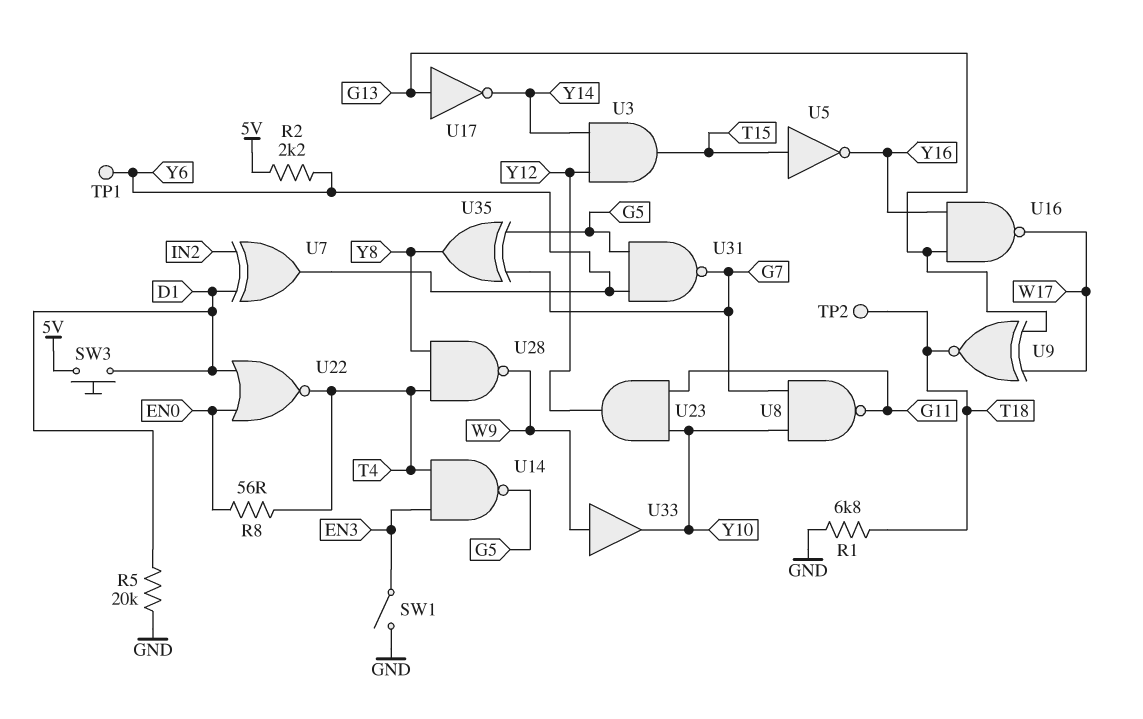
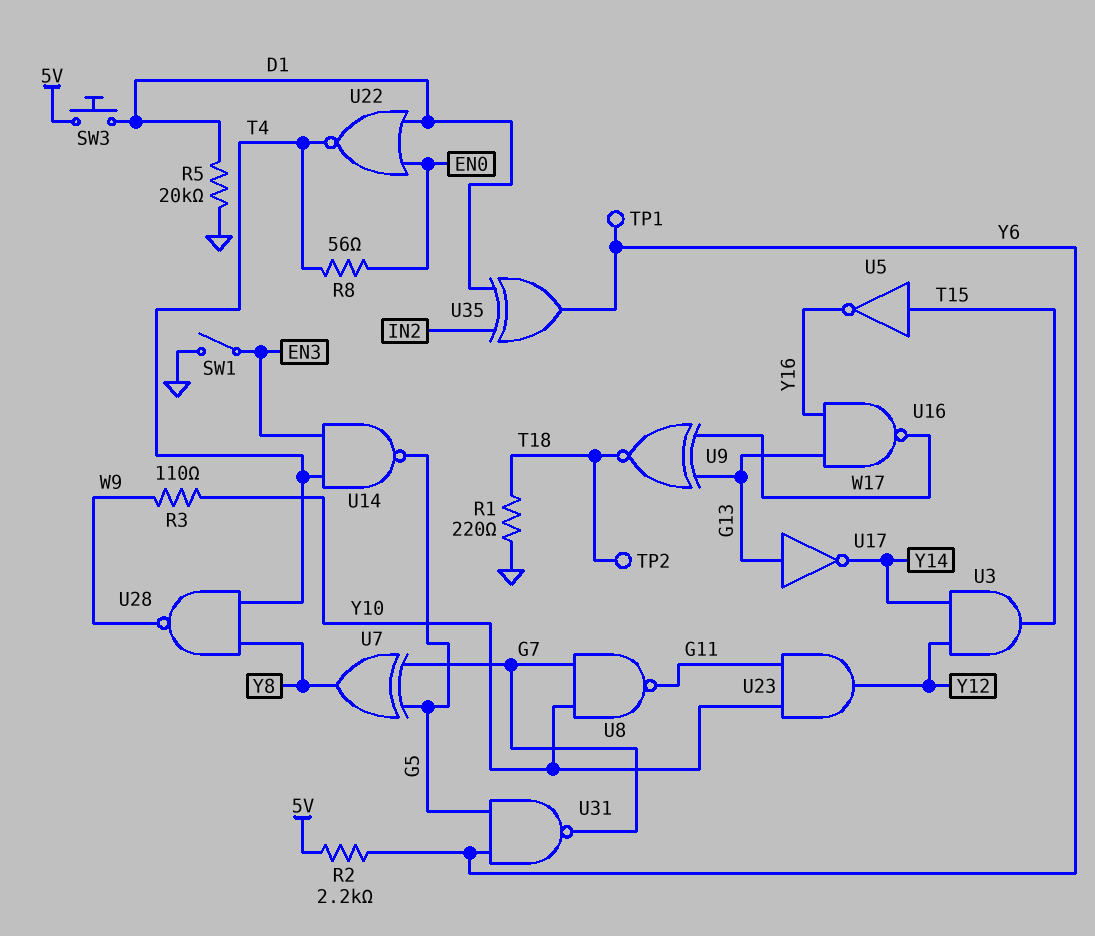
R1: 6.8k (GND, T18) -> 220 (GND, T18)
R3: none -> 110 (W9, Y10)
U7: XOR (in D1, in IN2, out Y6) -> XOR (in G5, in G7, out Y8)
U33: buffer (in W9, out Y10) -> none
U35: XOR (in G5, in G7, out Y8) -> XOR (in D1, in IN2, out Y6)

